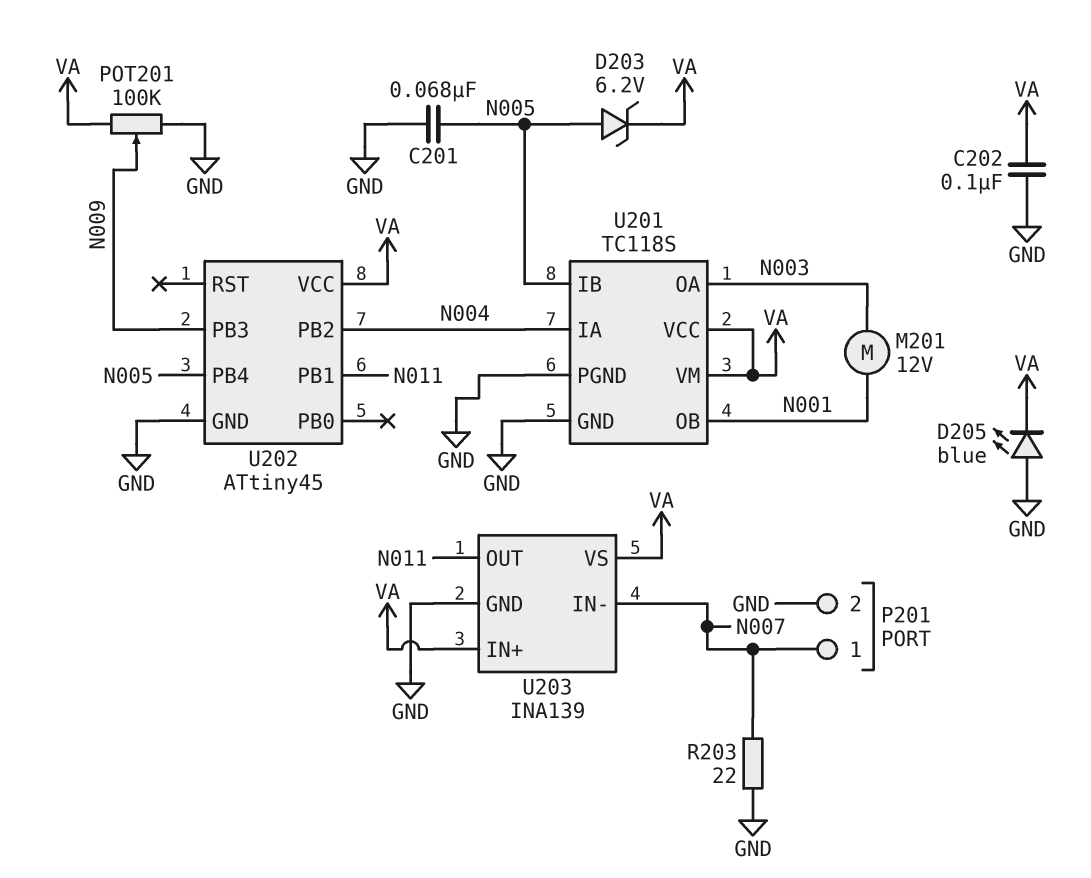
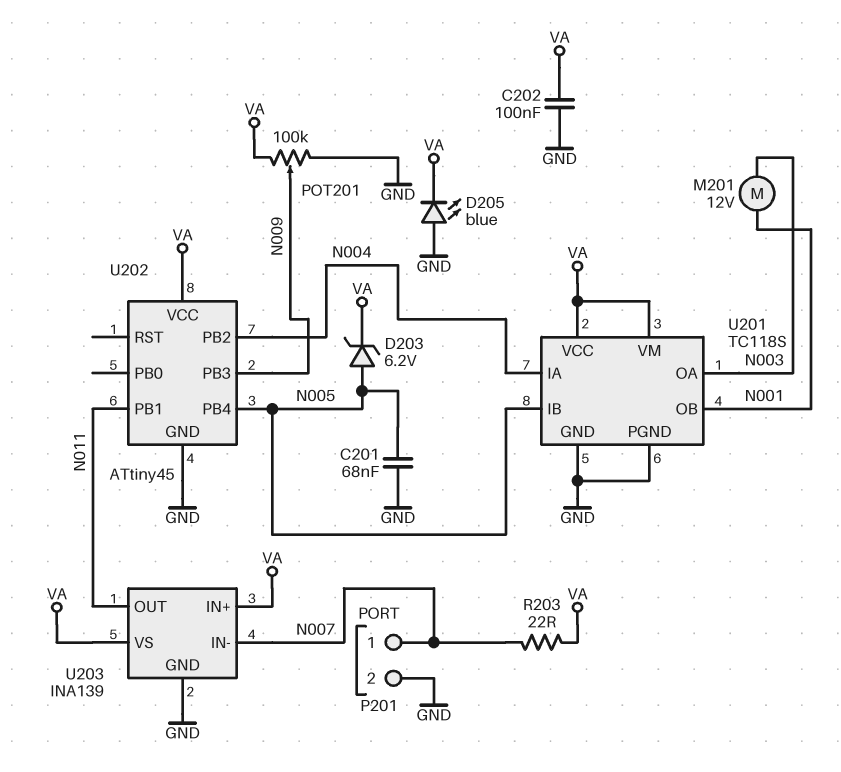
R203: 22 (GND, N007) -> 22 (N007, VA)

